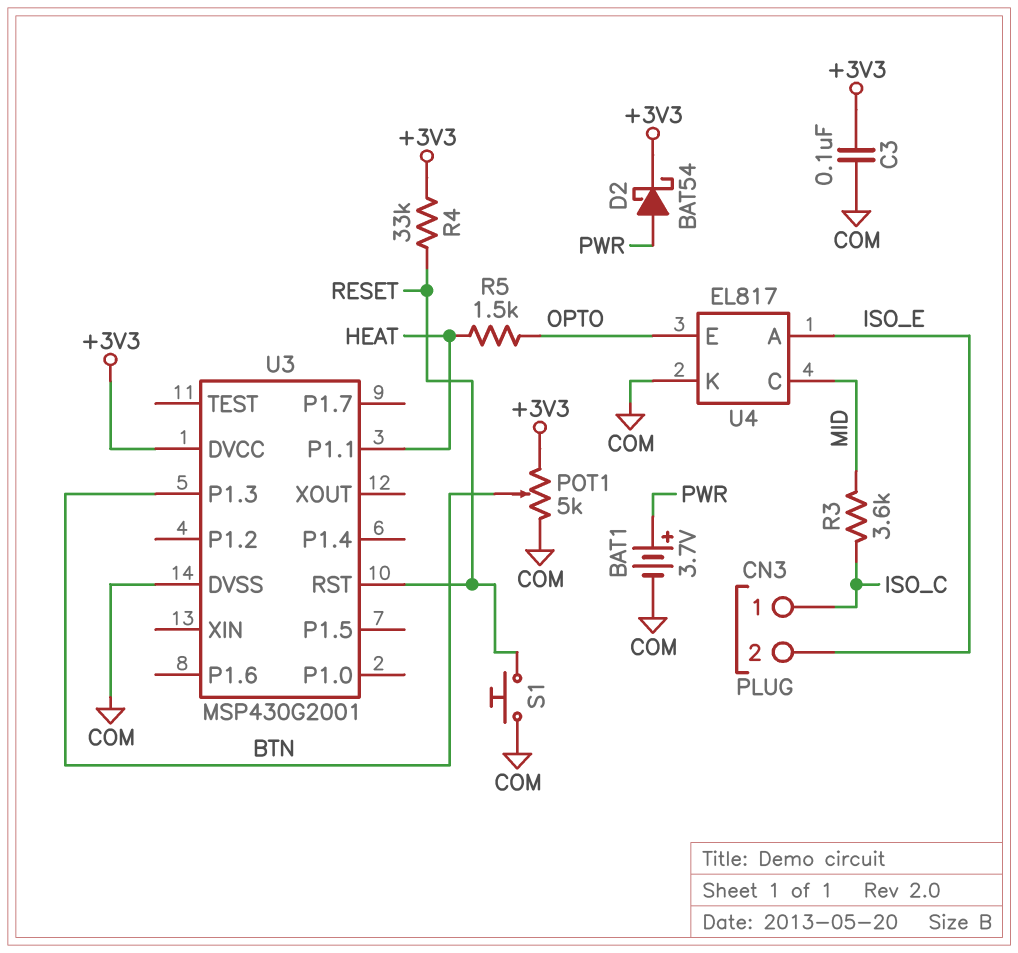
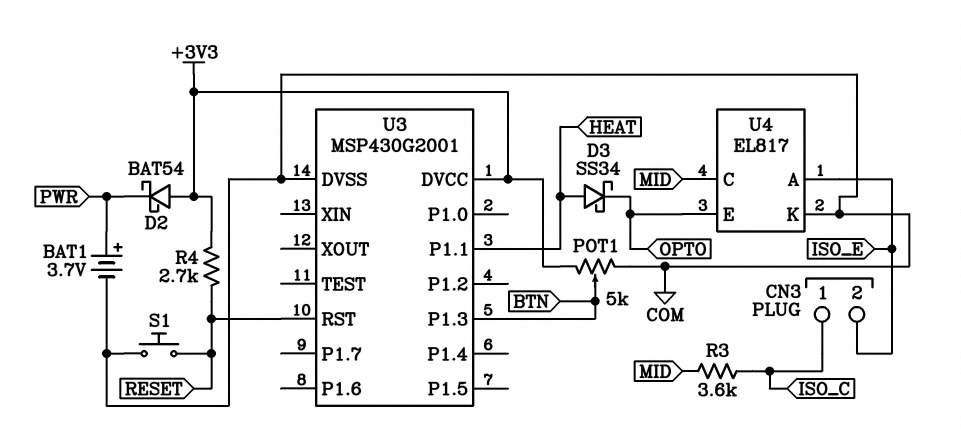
C3: 100nF (+3V3, COM) -> none
D2: schottky BAT54 (A PWR, K +3V3) -> schottky BAT54 (A +3V3, K PWR)
D3: none -> schottky SS34 (A HEAT, K OPTO)
R4: 33k (+3V3, RESET) -> 2.7k (+3V3, RESET)
R5: 1.5k (HEAT, OPTO) -> none

